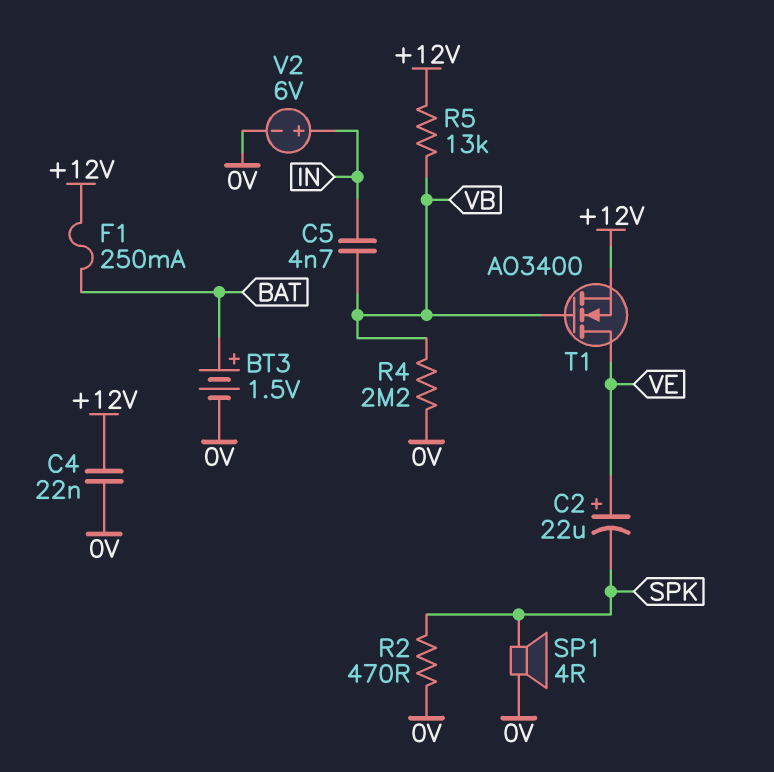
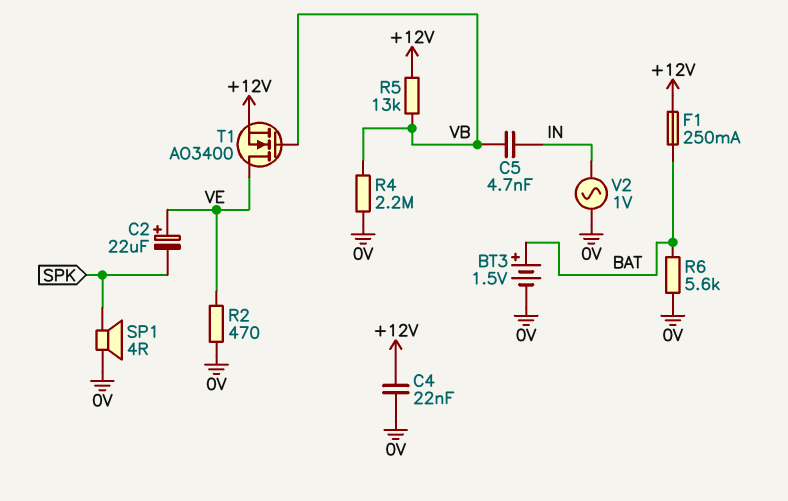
R2: 470 (0V, SPK) -> 470 (0V, VE)
R6: none -> 5.6k (0V, BAT)
V2: 6V (plus IN, minus 0V) -> AC 1V (0V, IN)

